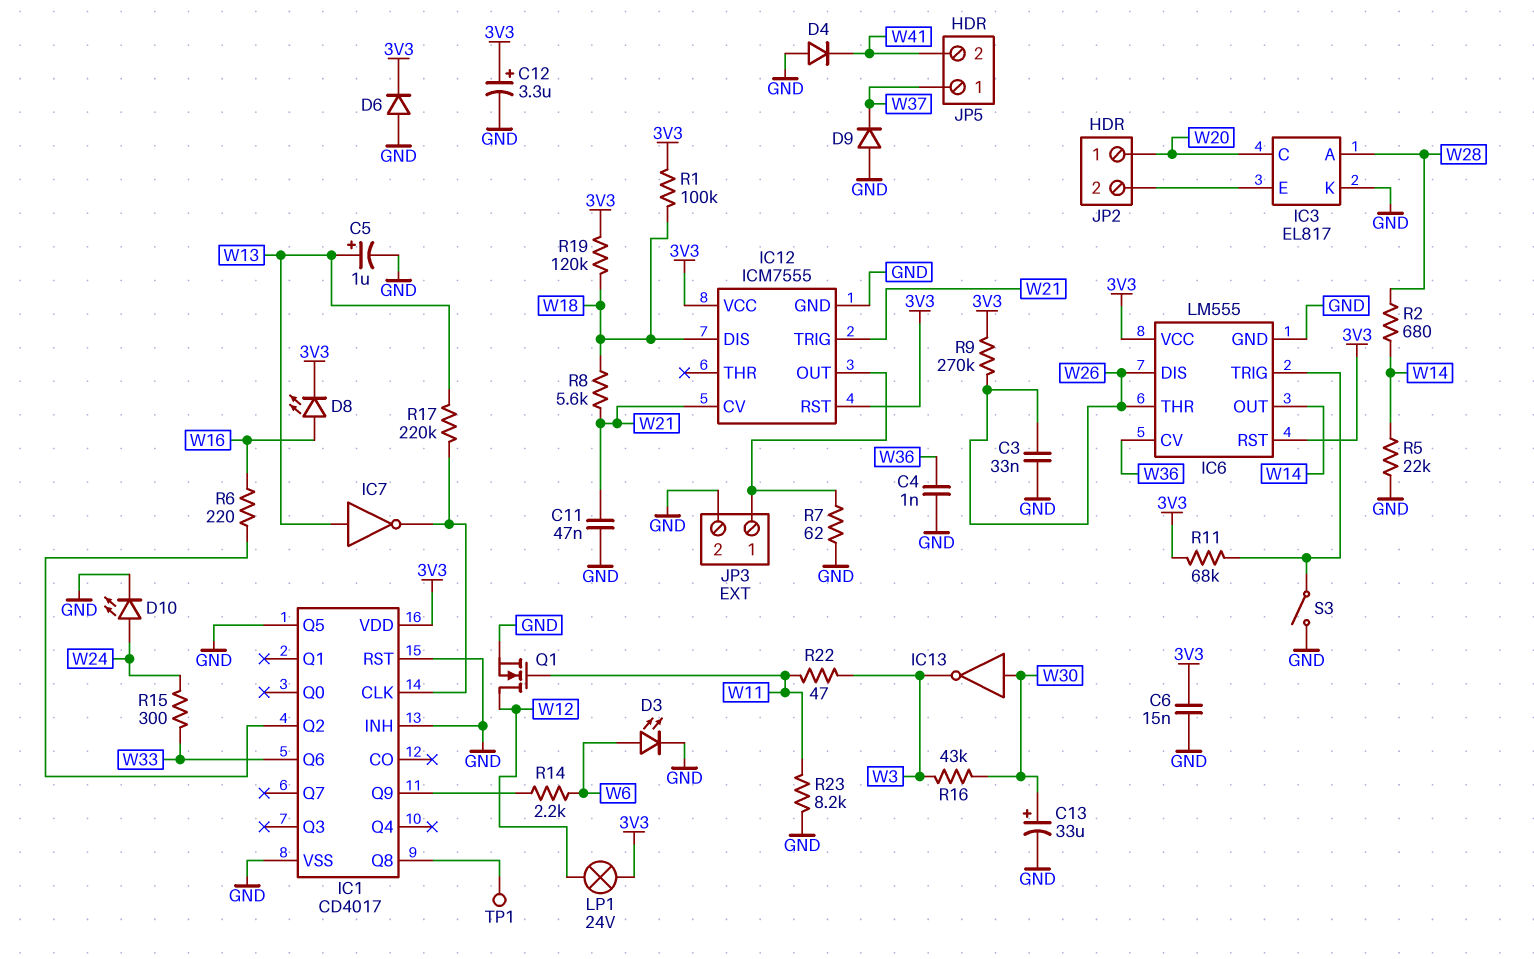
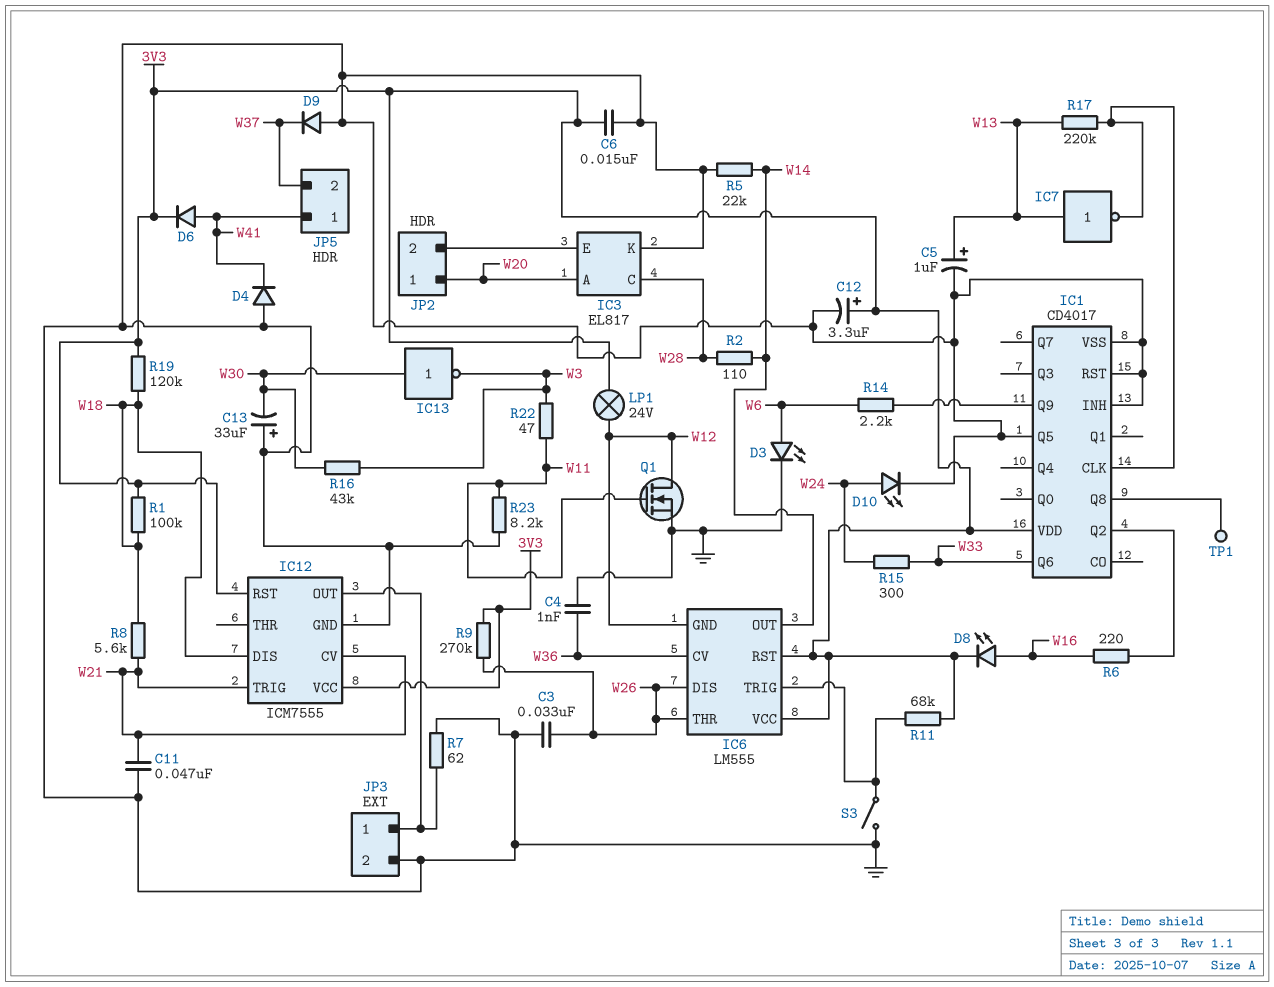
C13: 33uF (plus W30, minus GND) -> 33uF (plus GND, minus W30)
D6: diode (A GND, K 3V3) -> diode (A W41, K 3V3)
IC3 pin A: W28 -> W20
IC3 pin C: W20 -> W28
IC6 pin GND: GND -> W12
JP5 pin 1: W37 -> W41
JP5 pin 2: W41 -> W37
R2: 680 (W14, W28) -> 110 (W14, W28)

